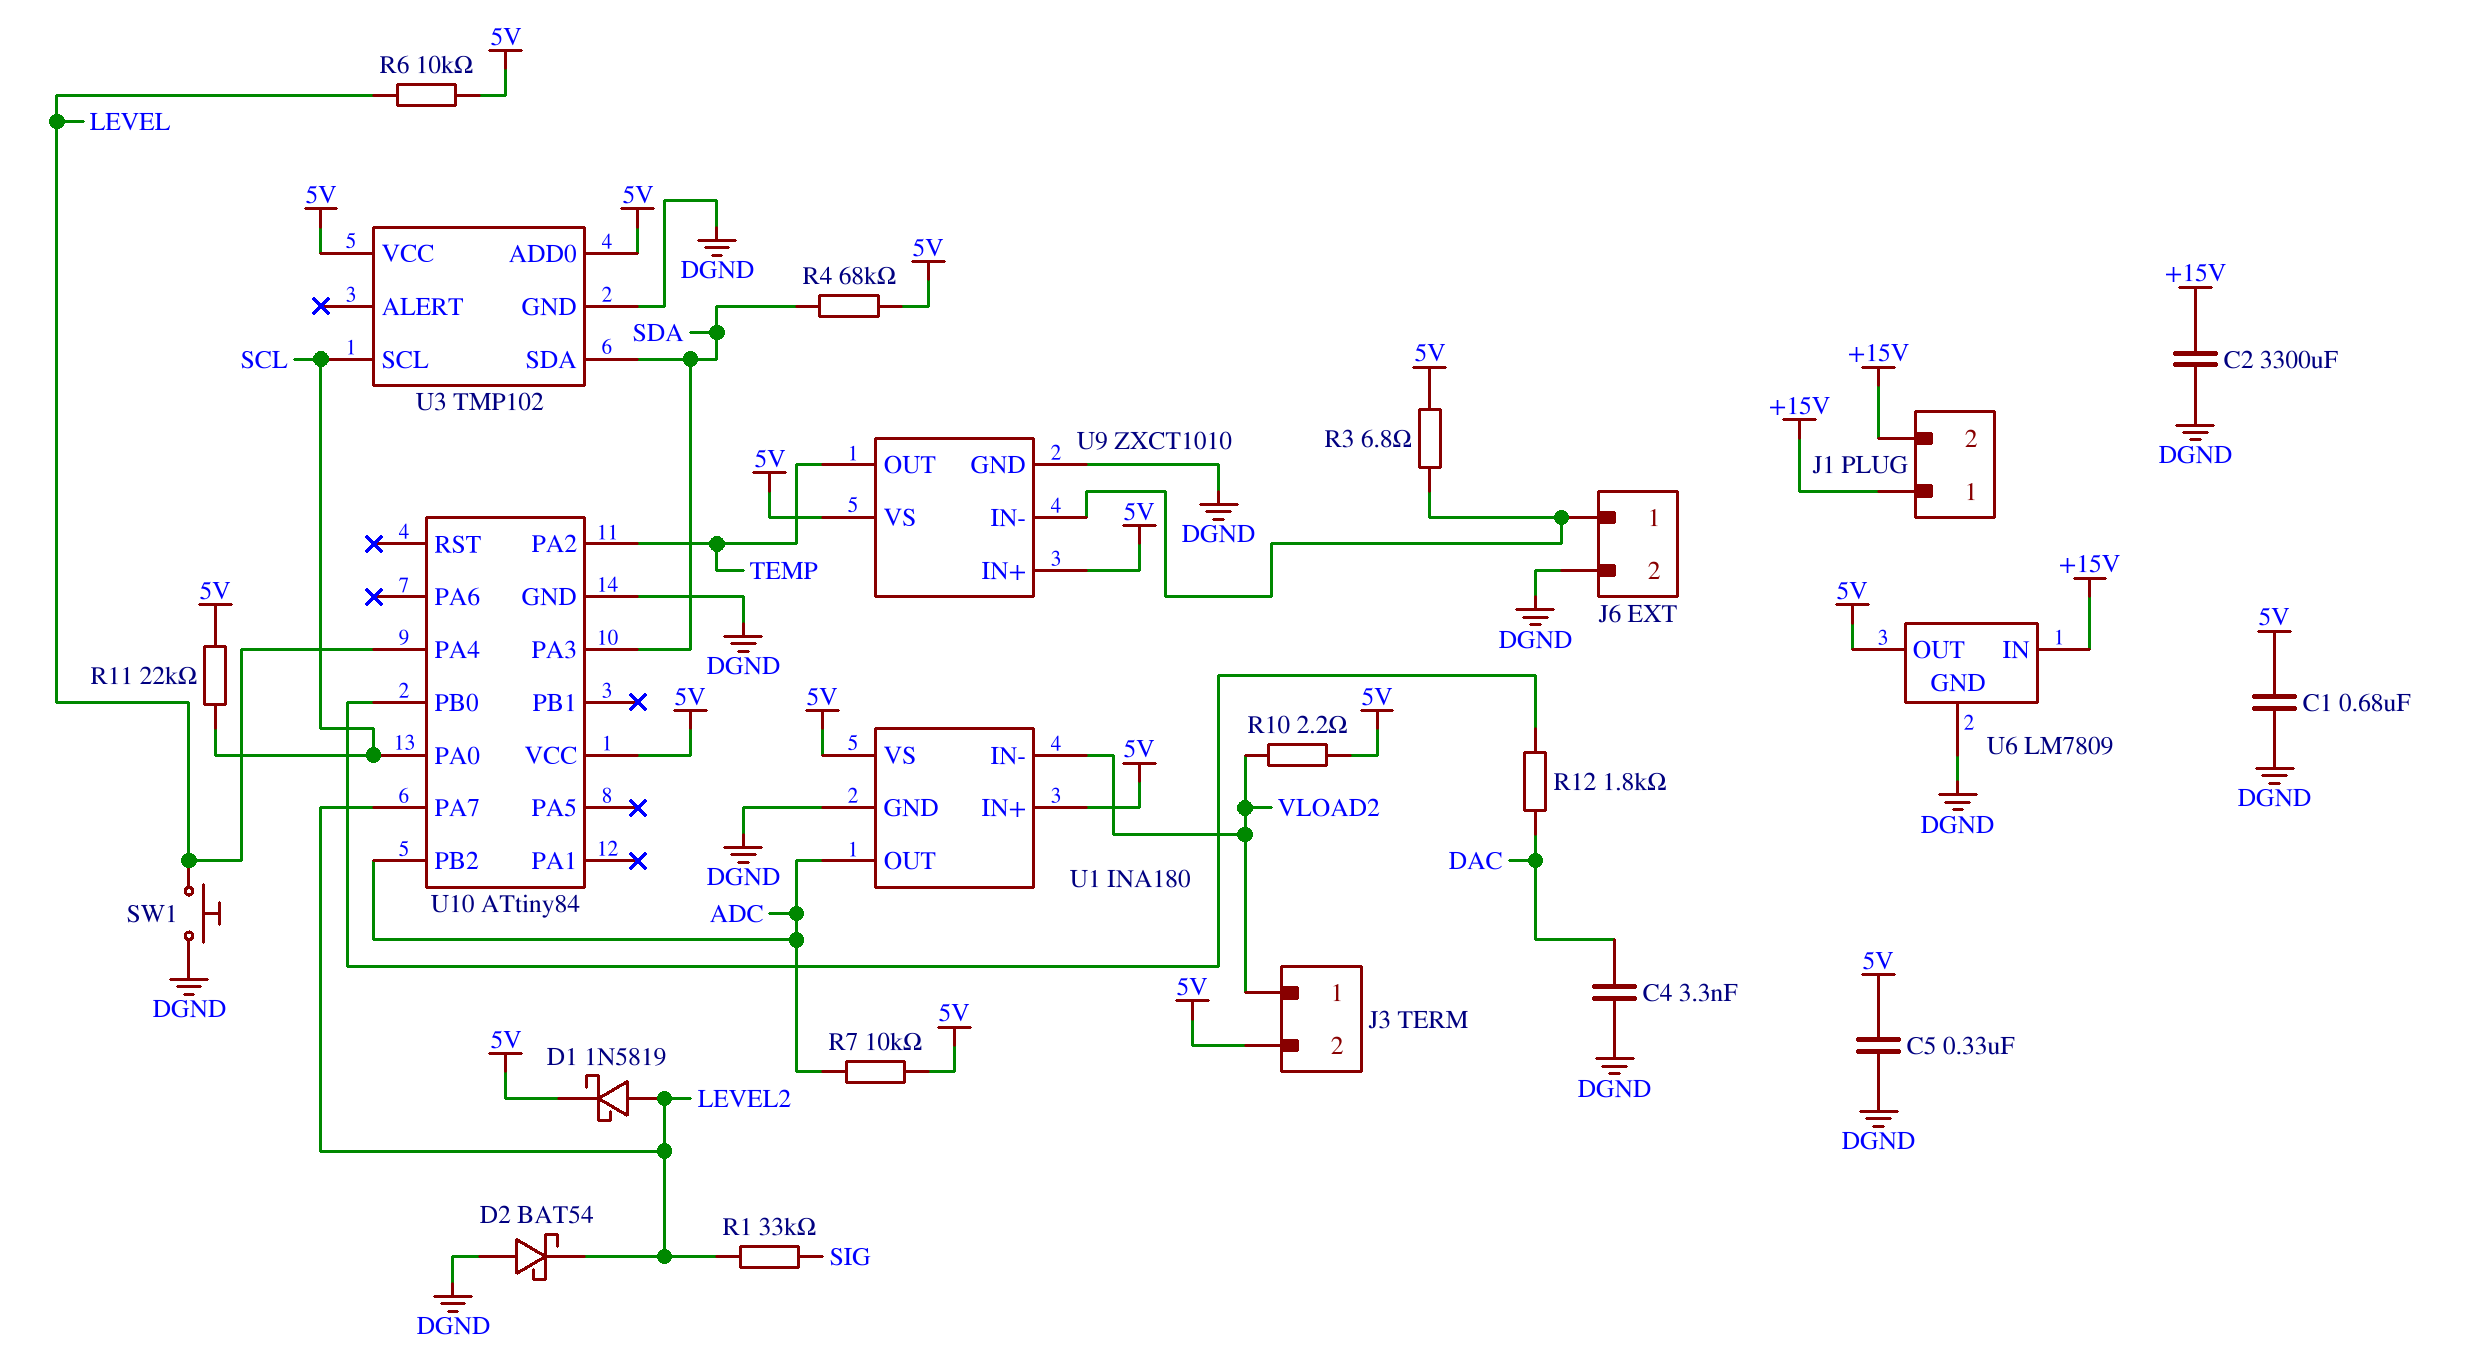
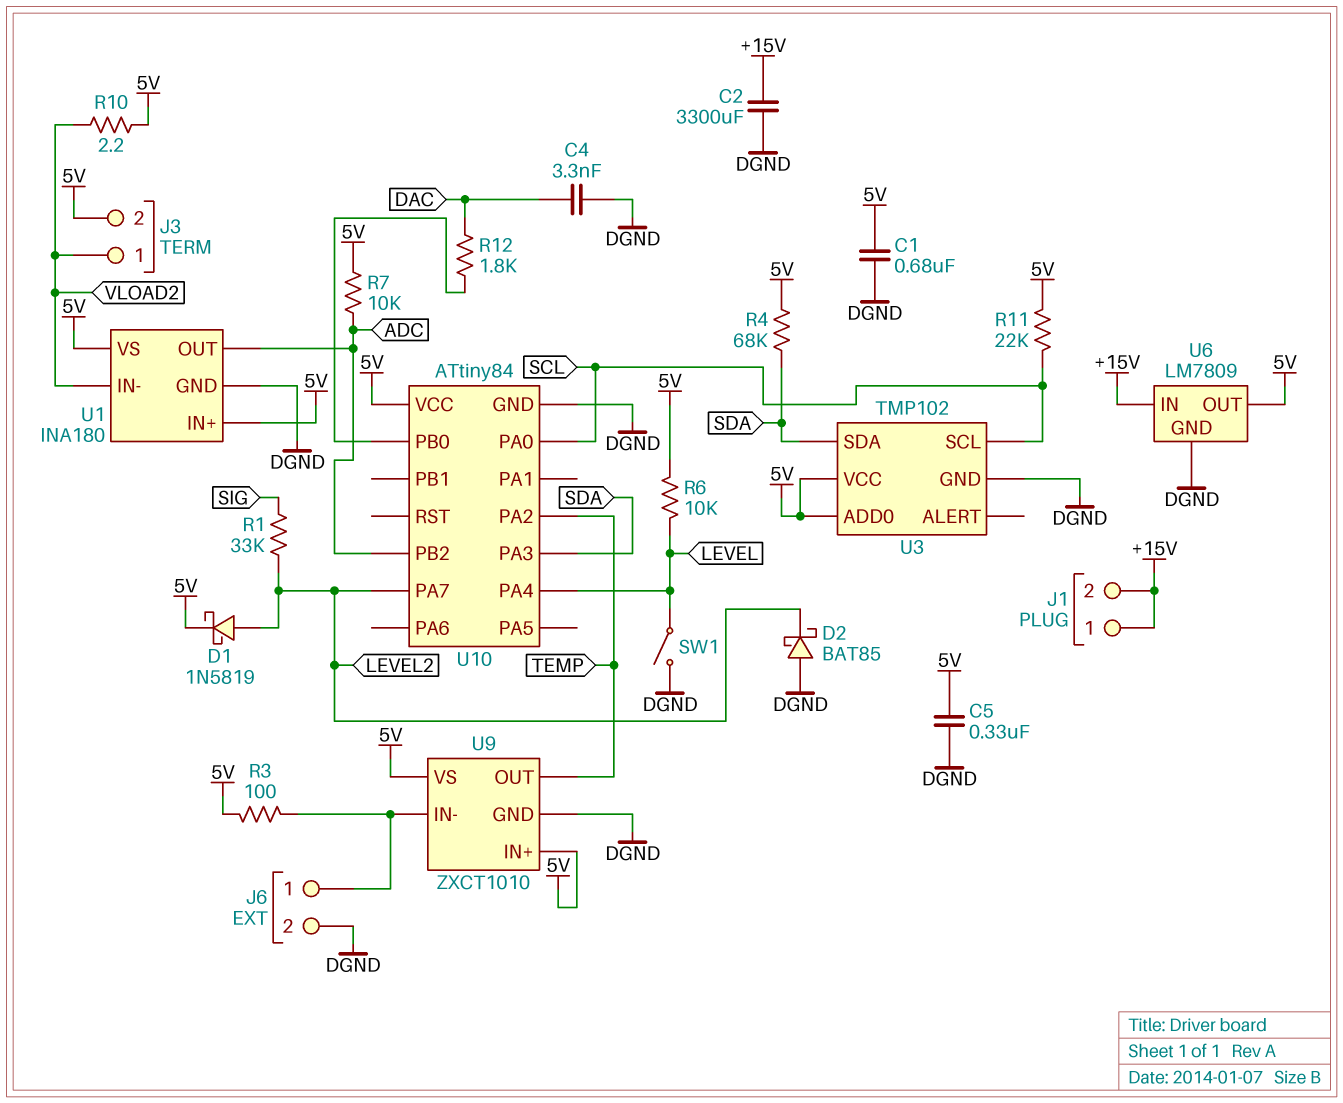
D2: schottky BAT54 (A DGND, K LEVEL2) -> schottky BAT85 (A DGND, K LEVEL2)
R3: 6.8 (5V, J6/1) -> 100 (5V, J6/1)
SW1: button (DGND, LEVEL) -> switch (DGND, LEVEL)

